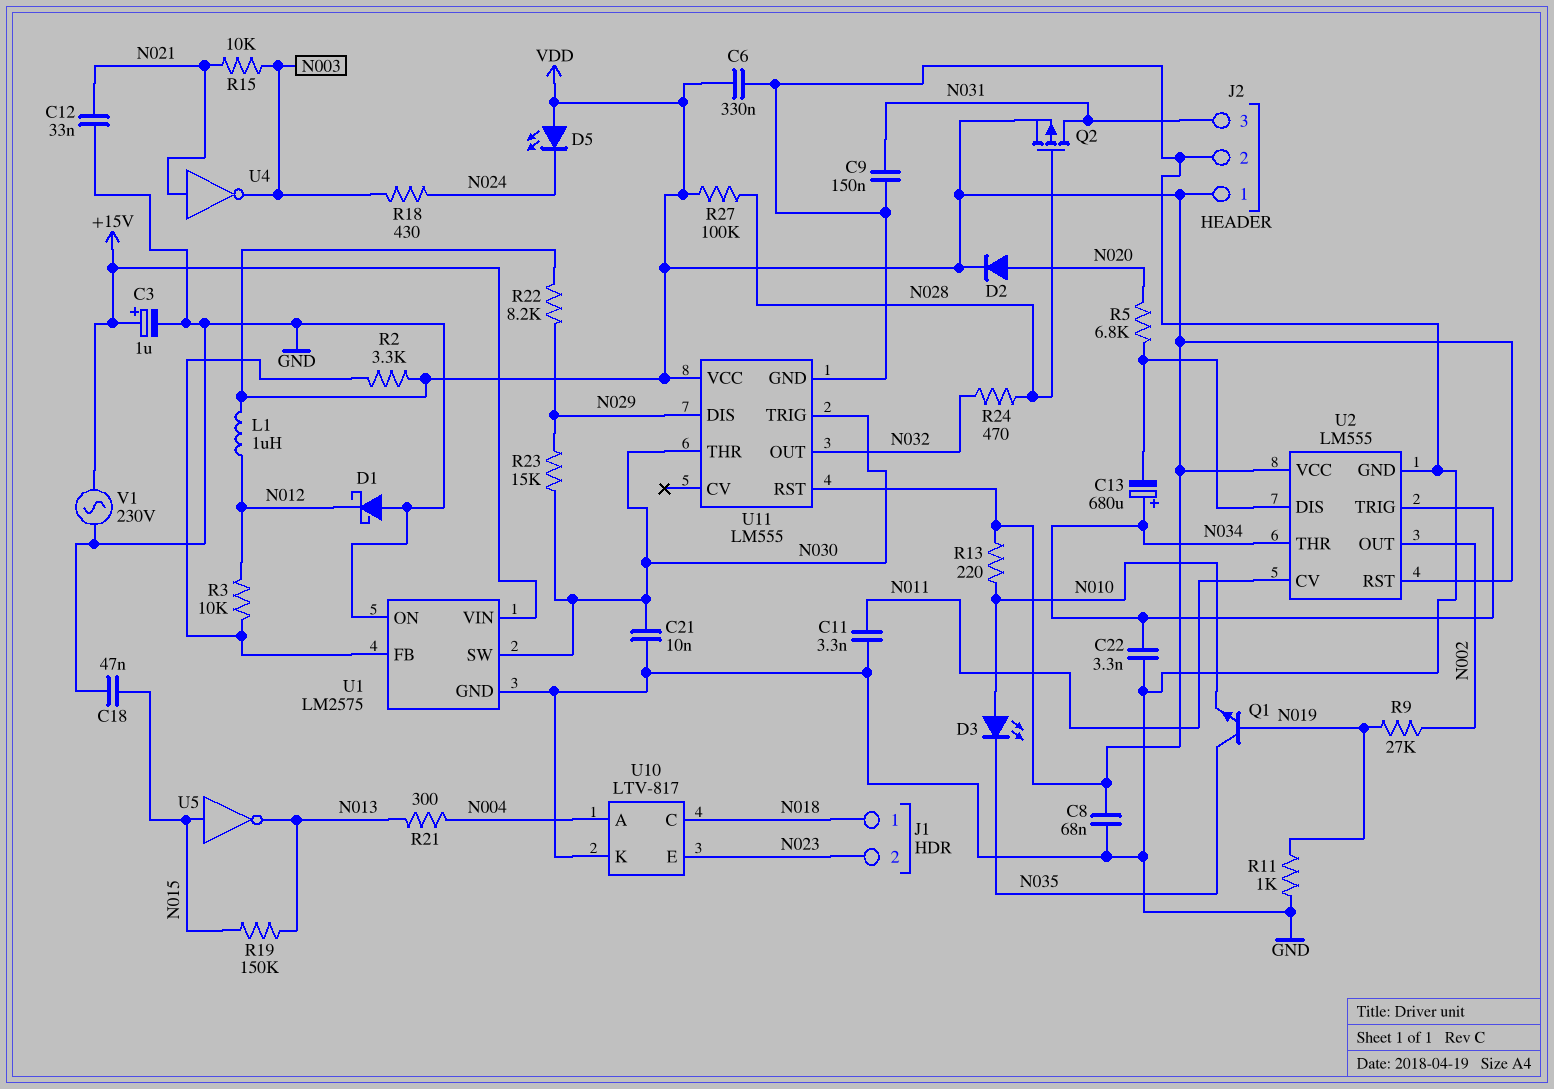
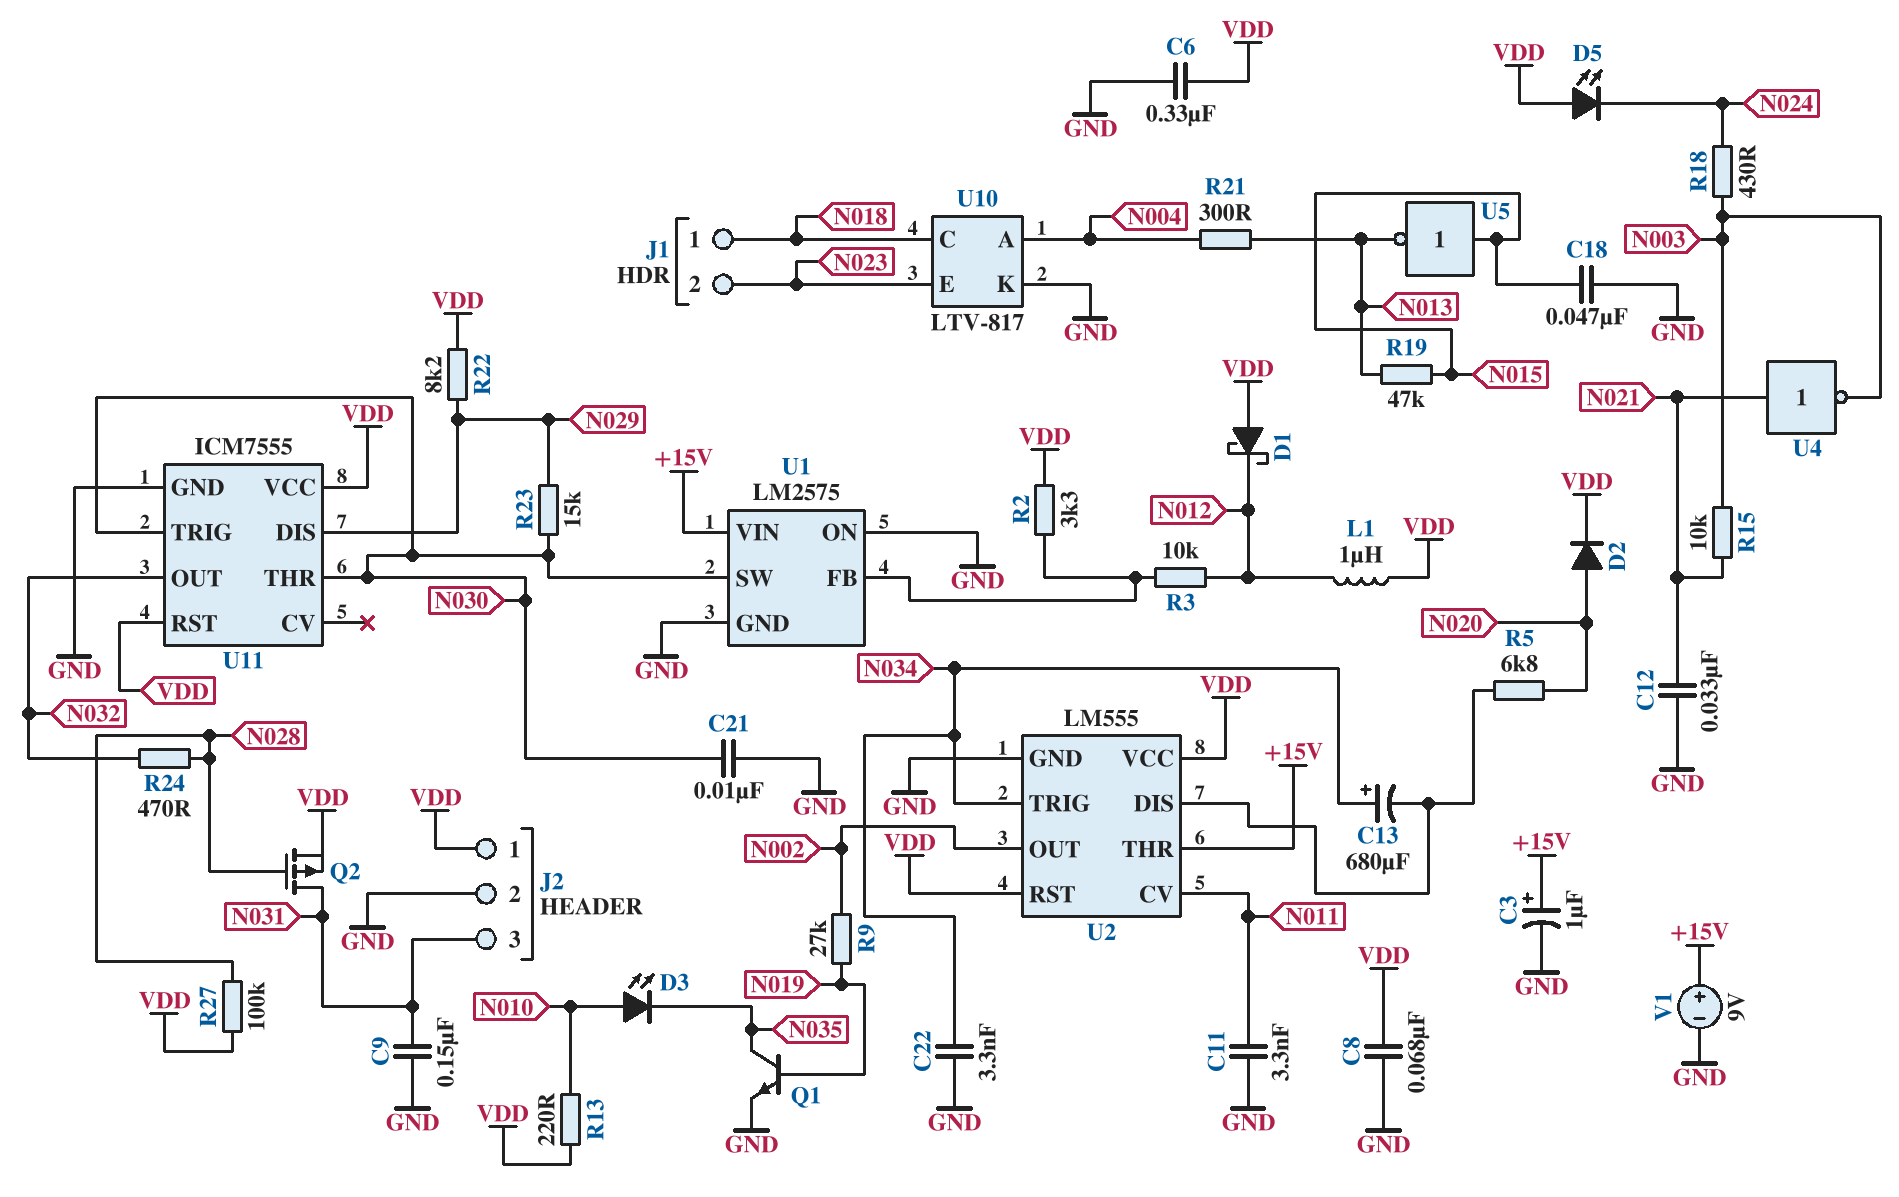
D1: schottky (A GND, K N012) -> schottky (A VDD, K N012)
Q1: NPN (B N019, C N035, E N010) -> NPN (B N019, C N035, E GND)
R11: 1k (GND, N019) -> none
R19: 150k (N013, N015) -> 47k (N013, N015)
U2 pin THR: N034 -> +15V
U11: LM555 -> ICM7555
V1: AC 230V (+15V, GND) -> 9V (plus +15V, minus GND)

